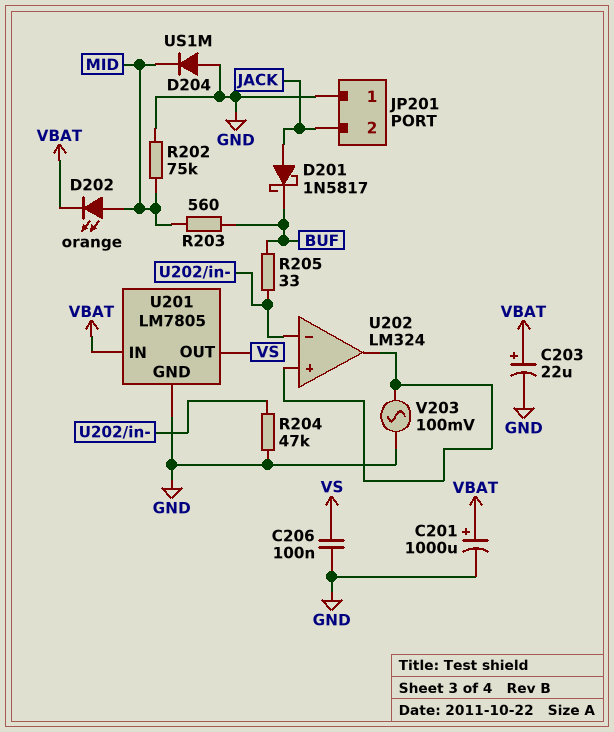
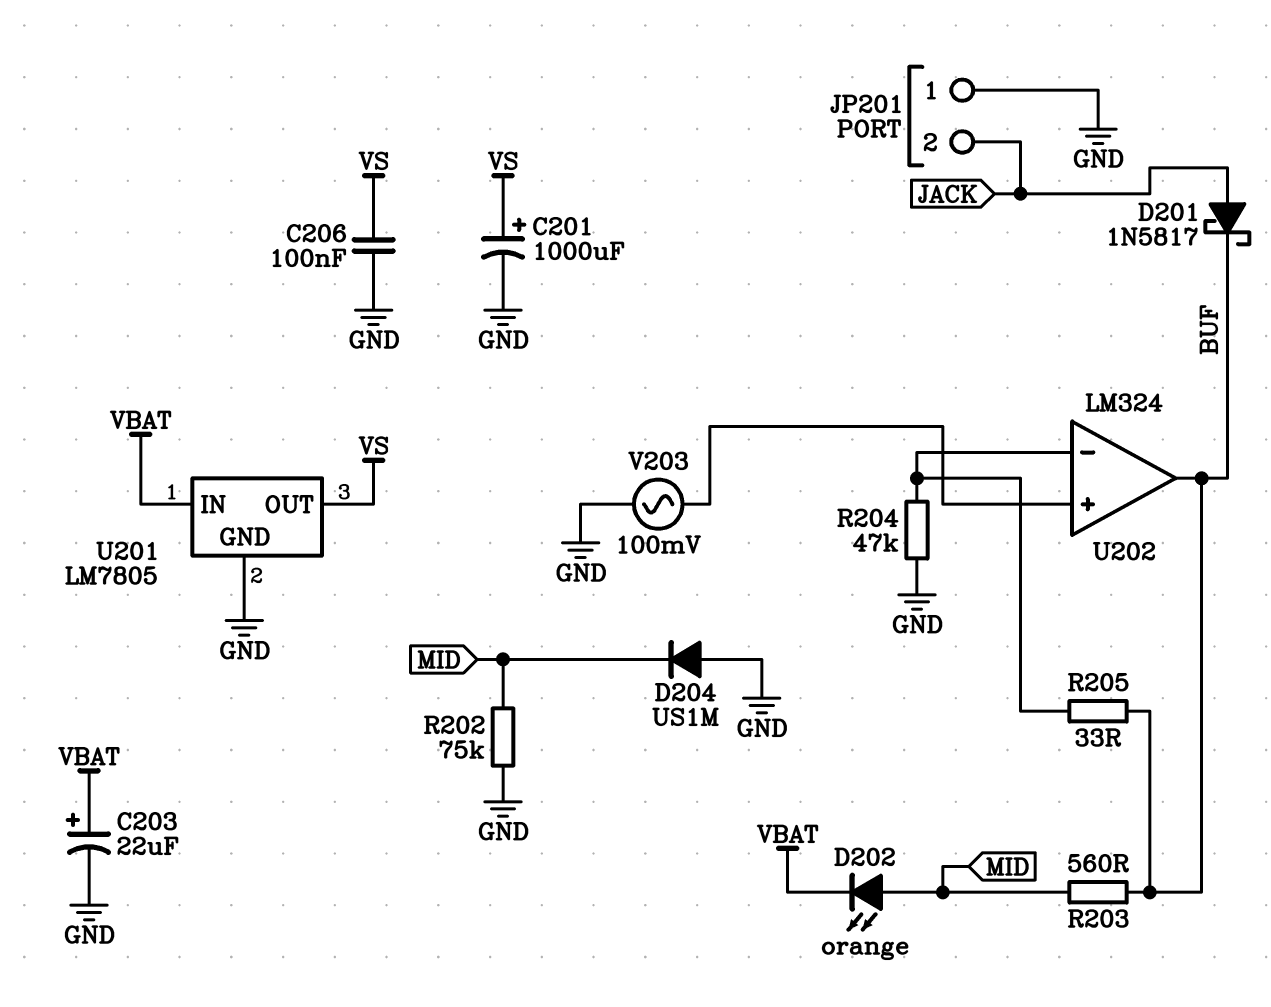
C201: 1000uF (plus VBAT, minus GND) -> 1000uF (plus VS, minus GND)
U202 pin out: U202/in+ -> BUF

